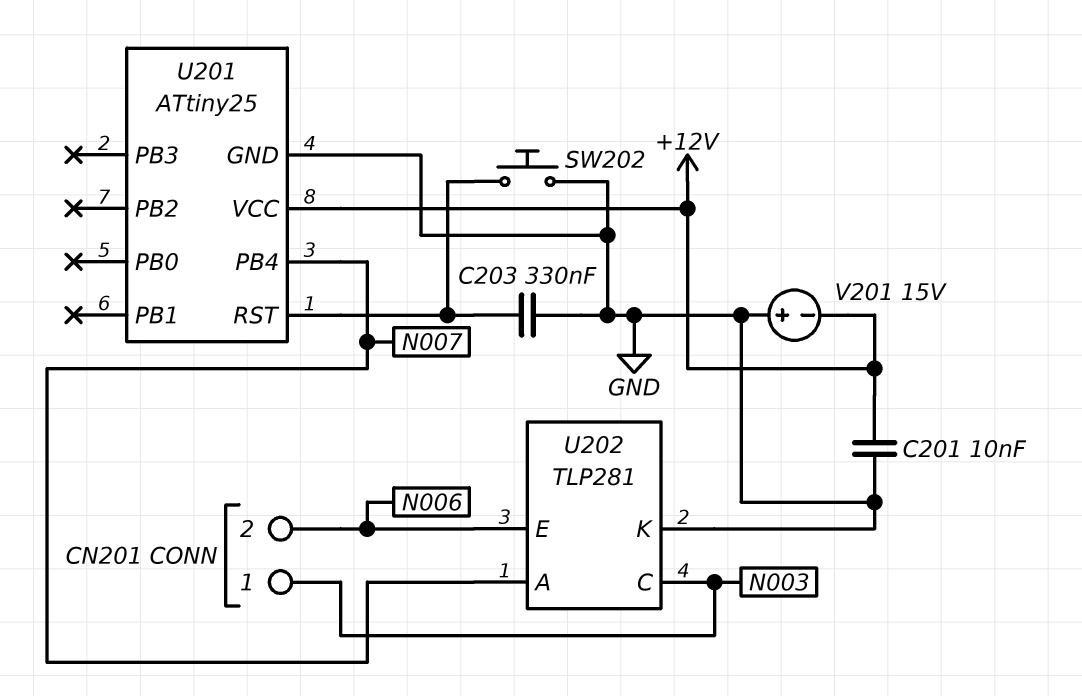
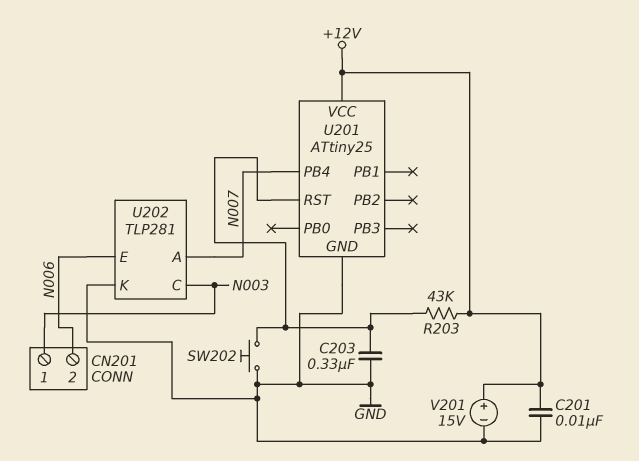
R203: none -> 43k (+12V, U201/RST)
V201: 15V (plus GND, minus +12V) -> 15V (plus +12V, minus GND)

